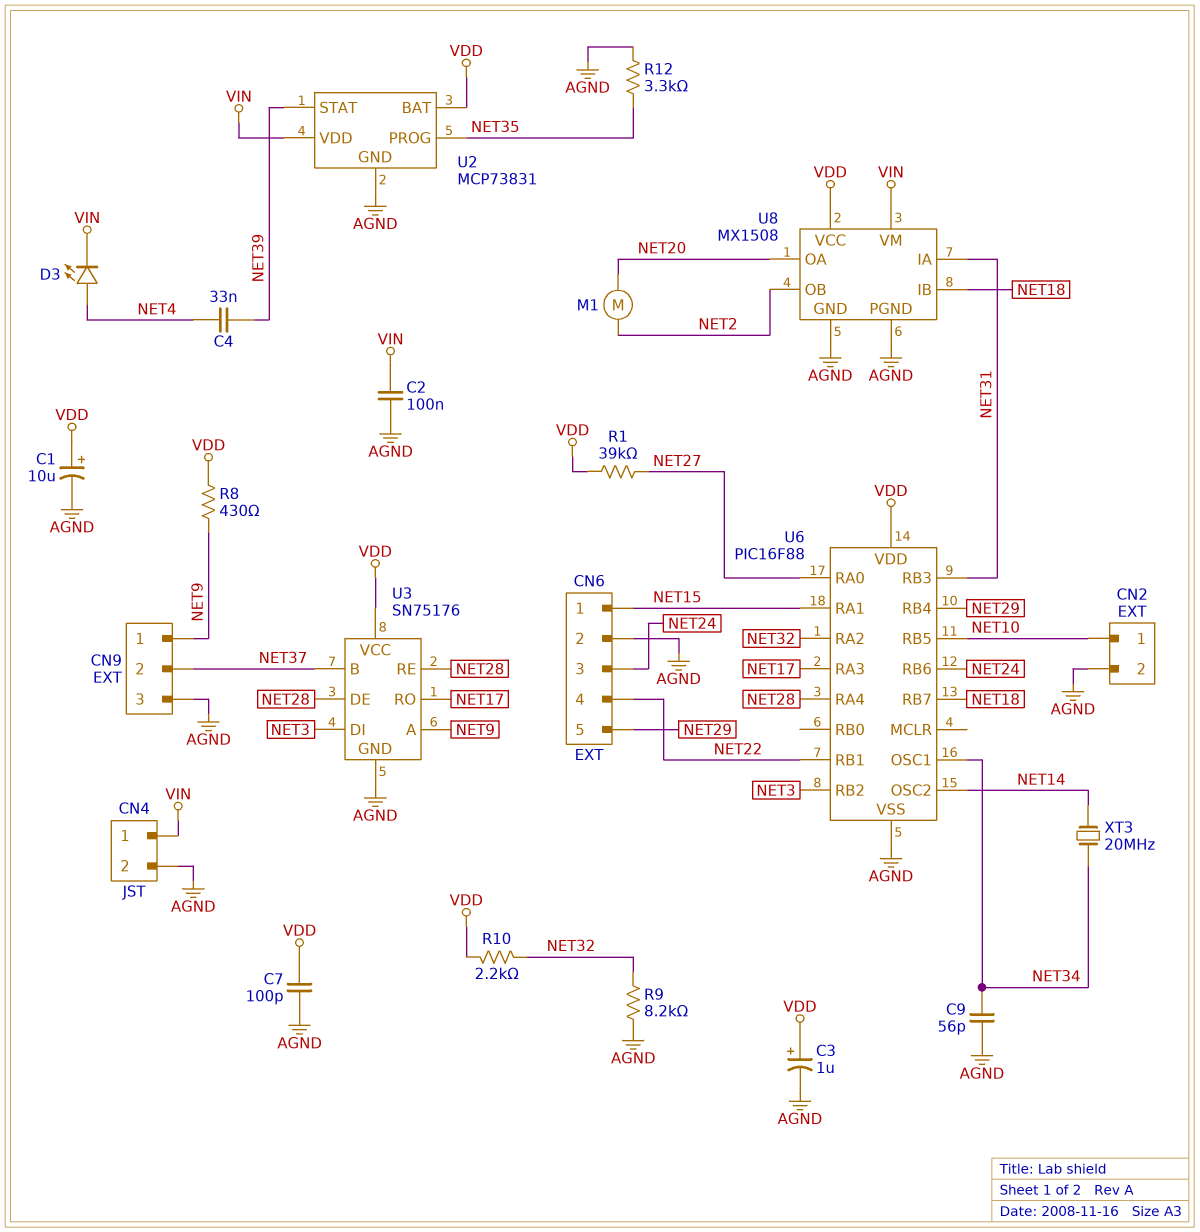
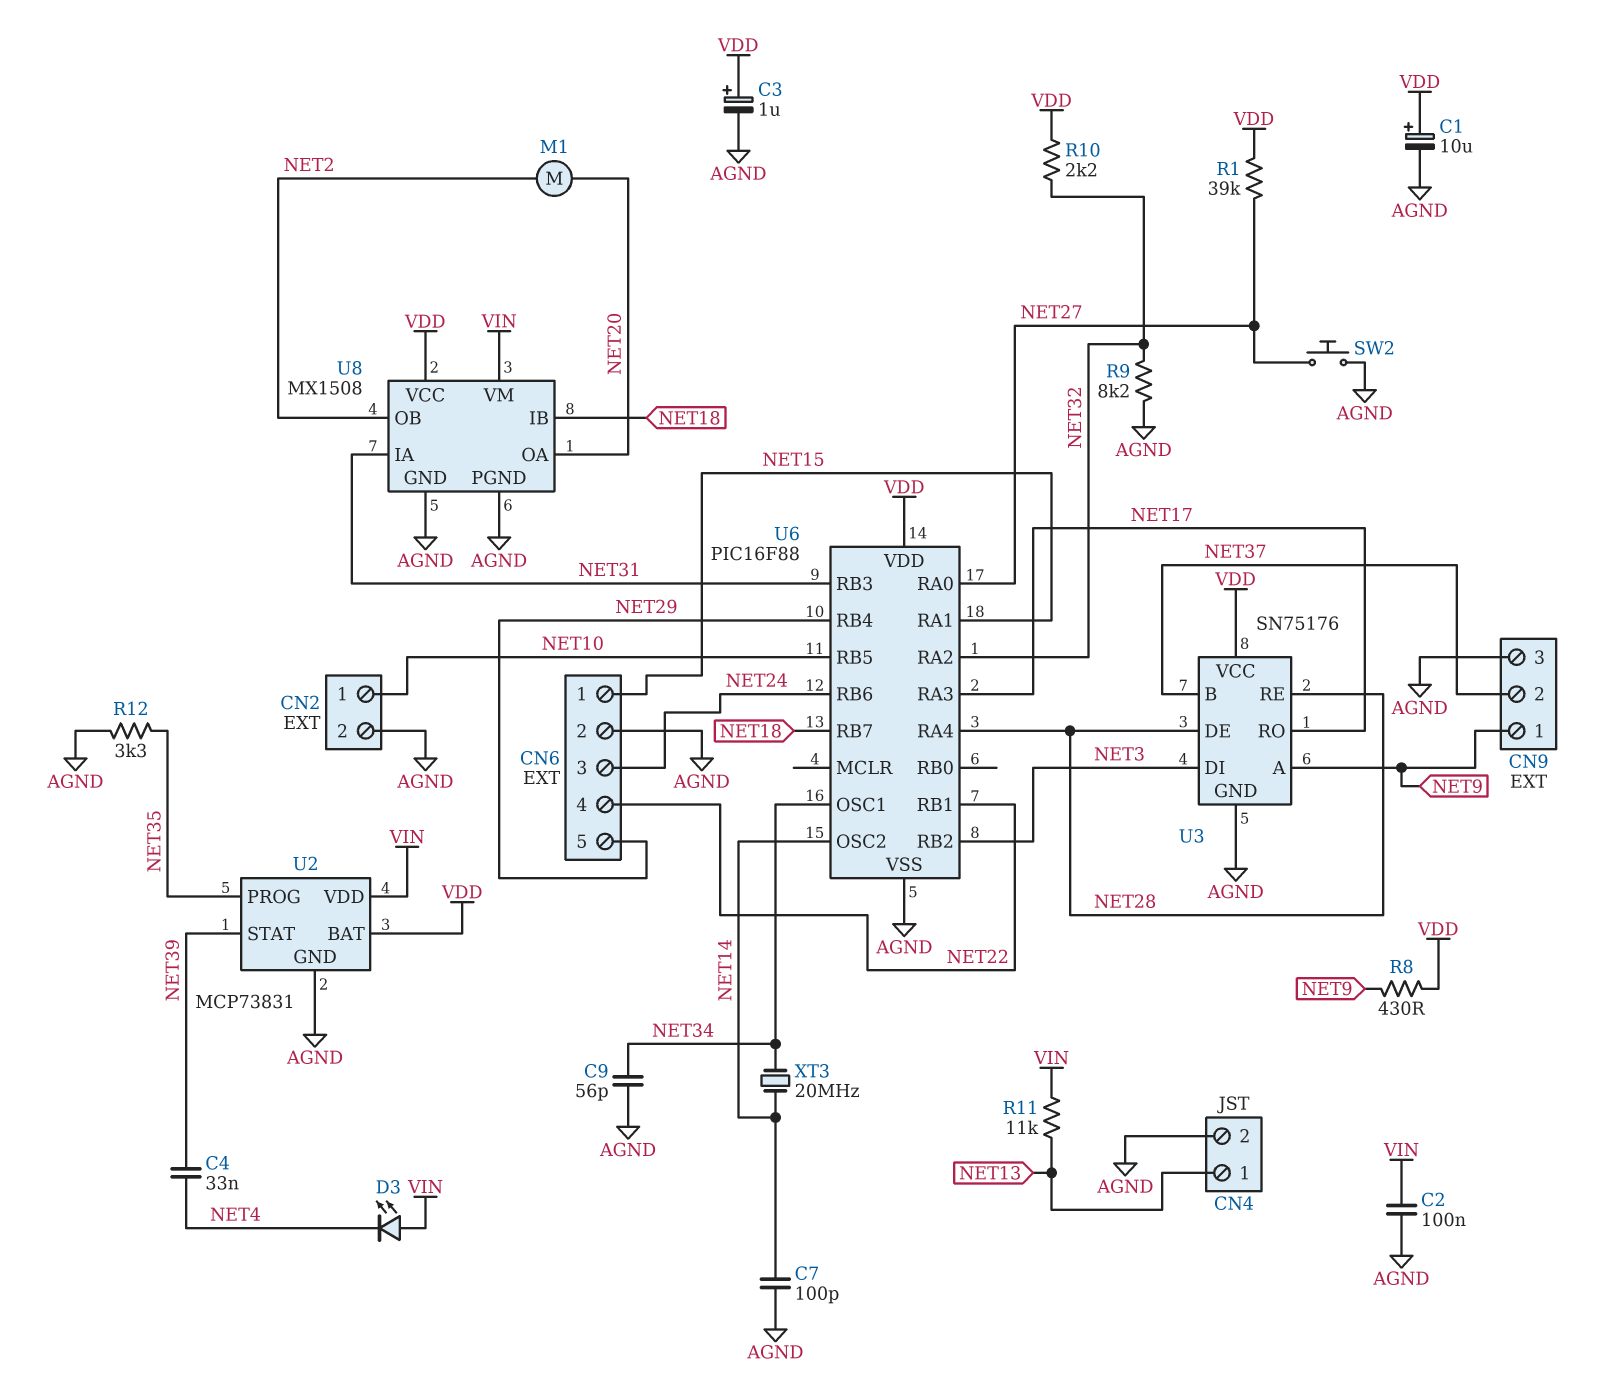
C7: 100pF (AGND, VDD) -> 100pF (AGND, NET14)
CN4 pin 1: VIN -> NET13
D3: LED (A NET4, K VIN) -> LED (A VIN, K NET4)
R11: none -> 11k (NET13, VIN)
SW2: none -> button (AGND, NET27)

